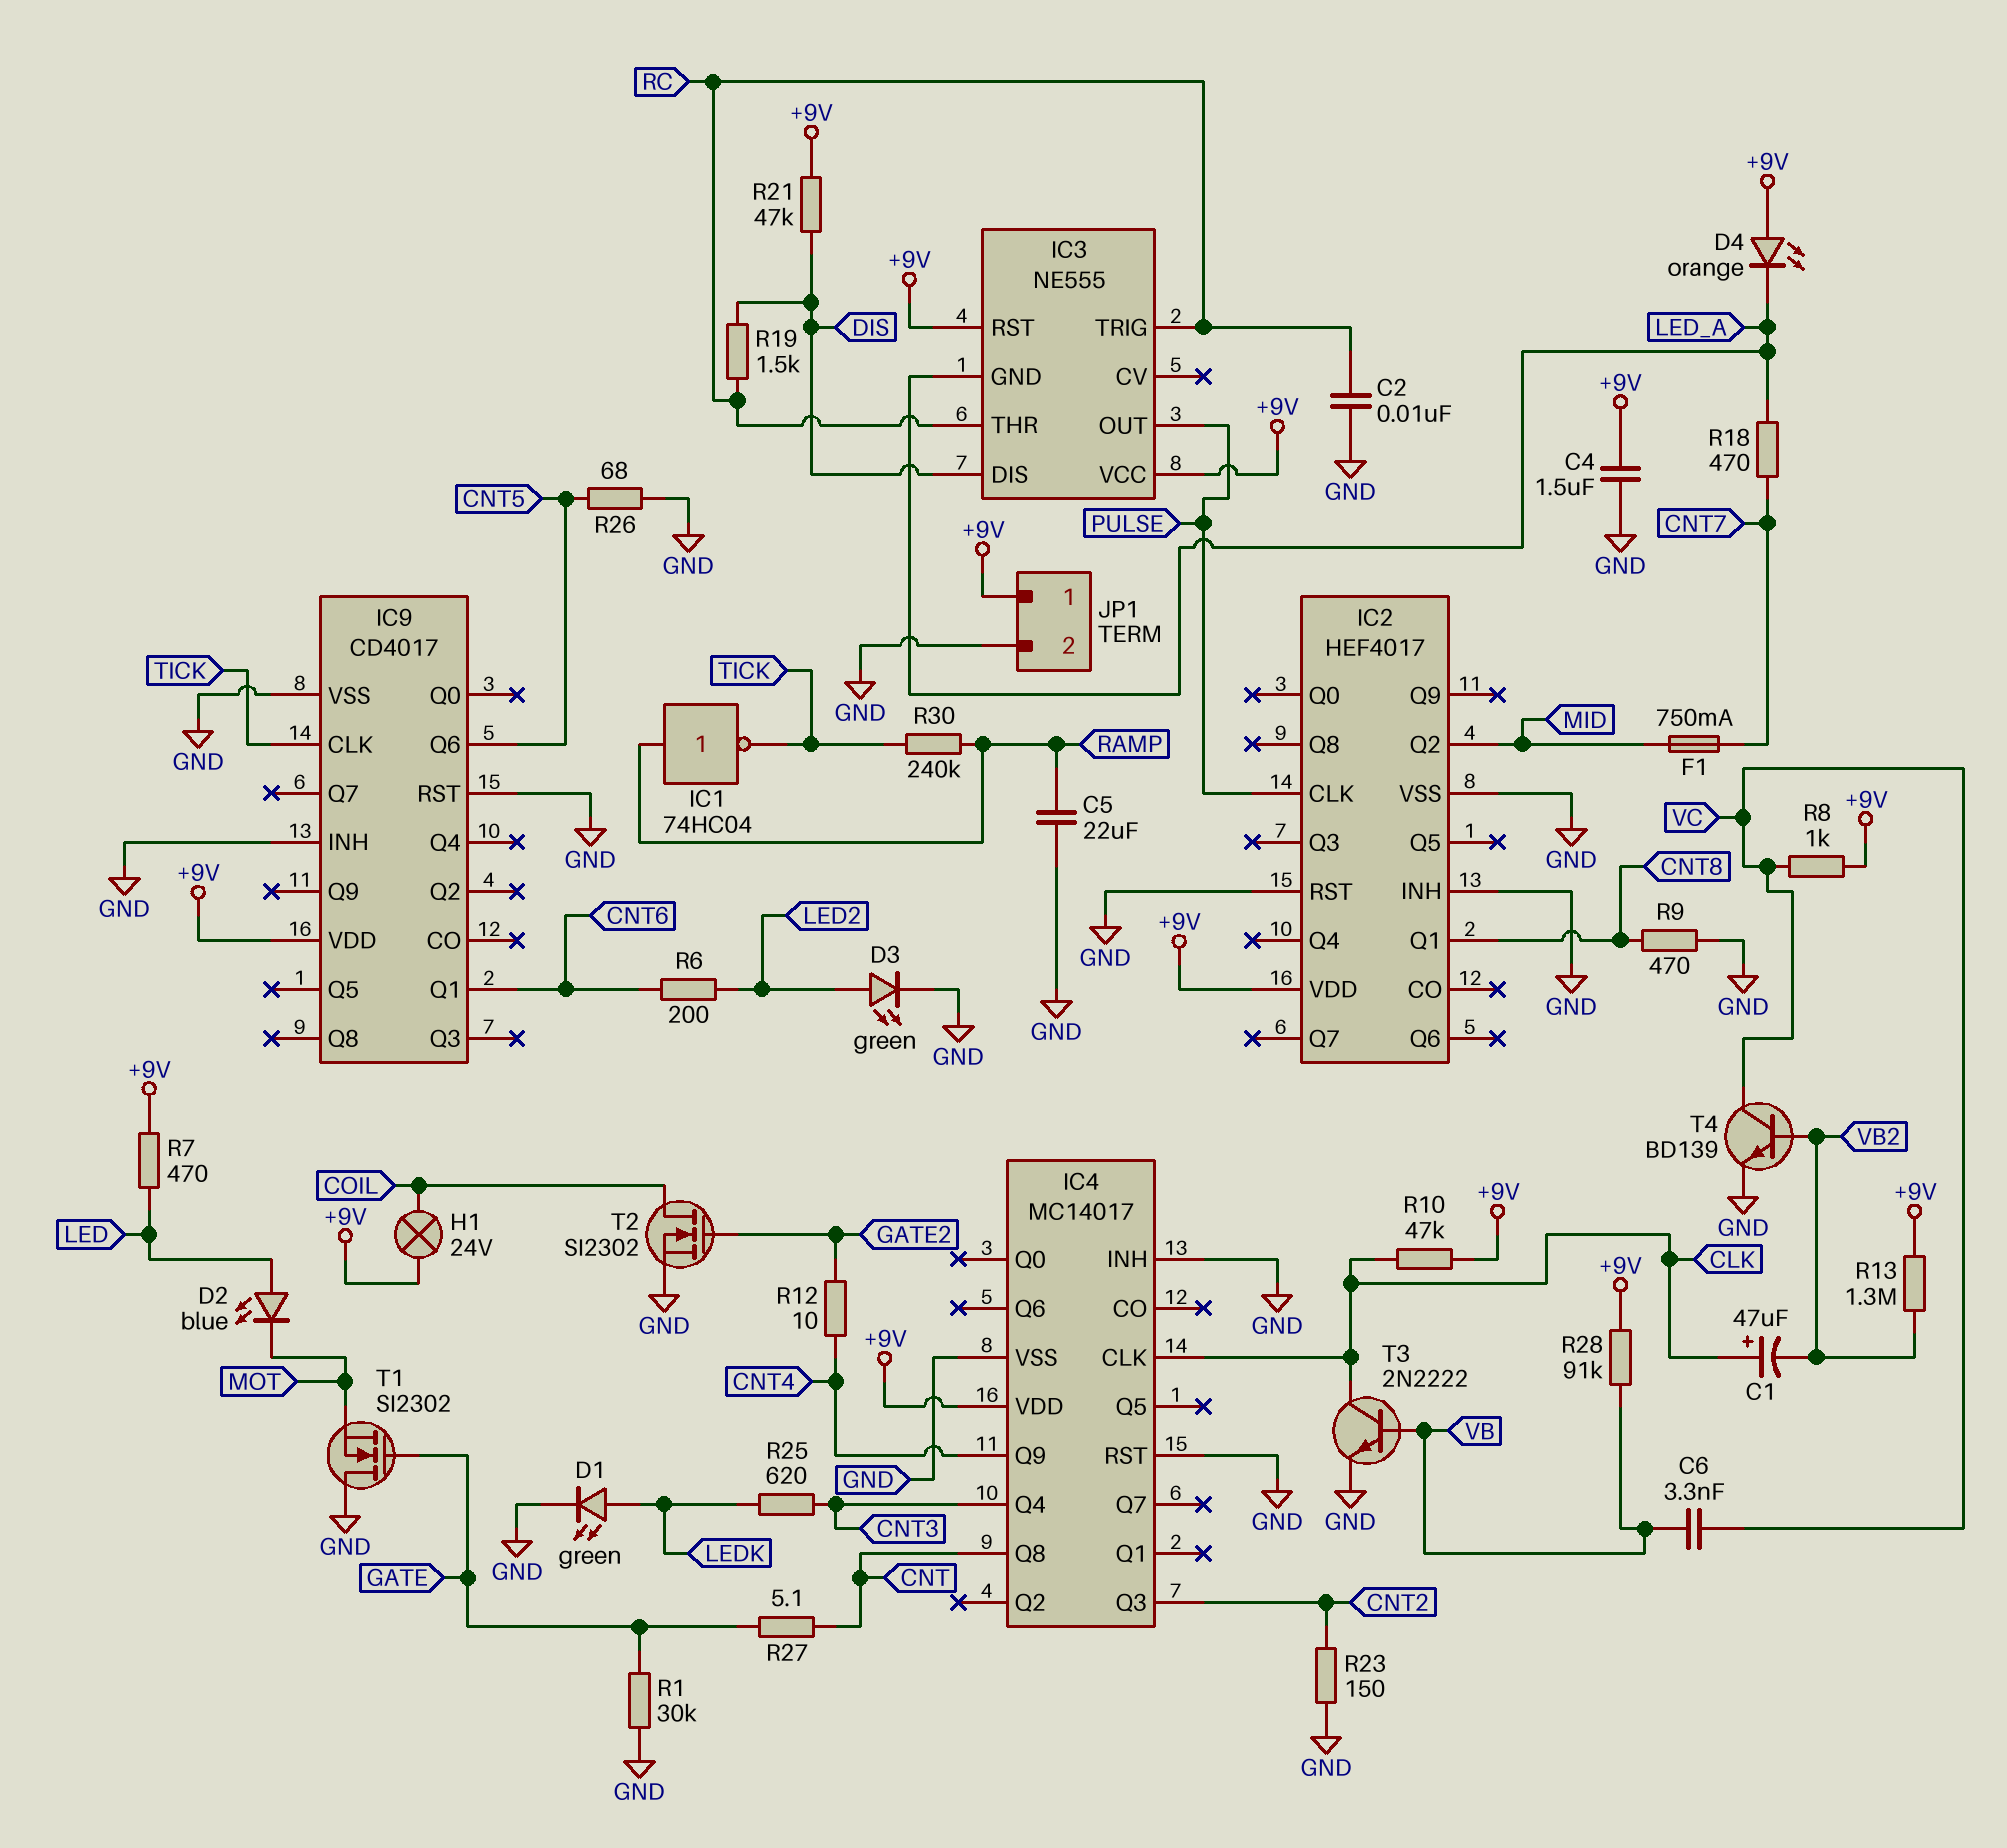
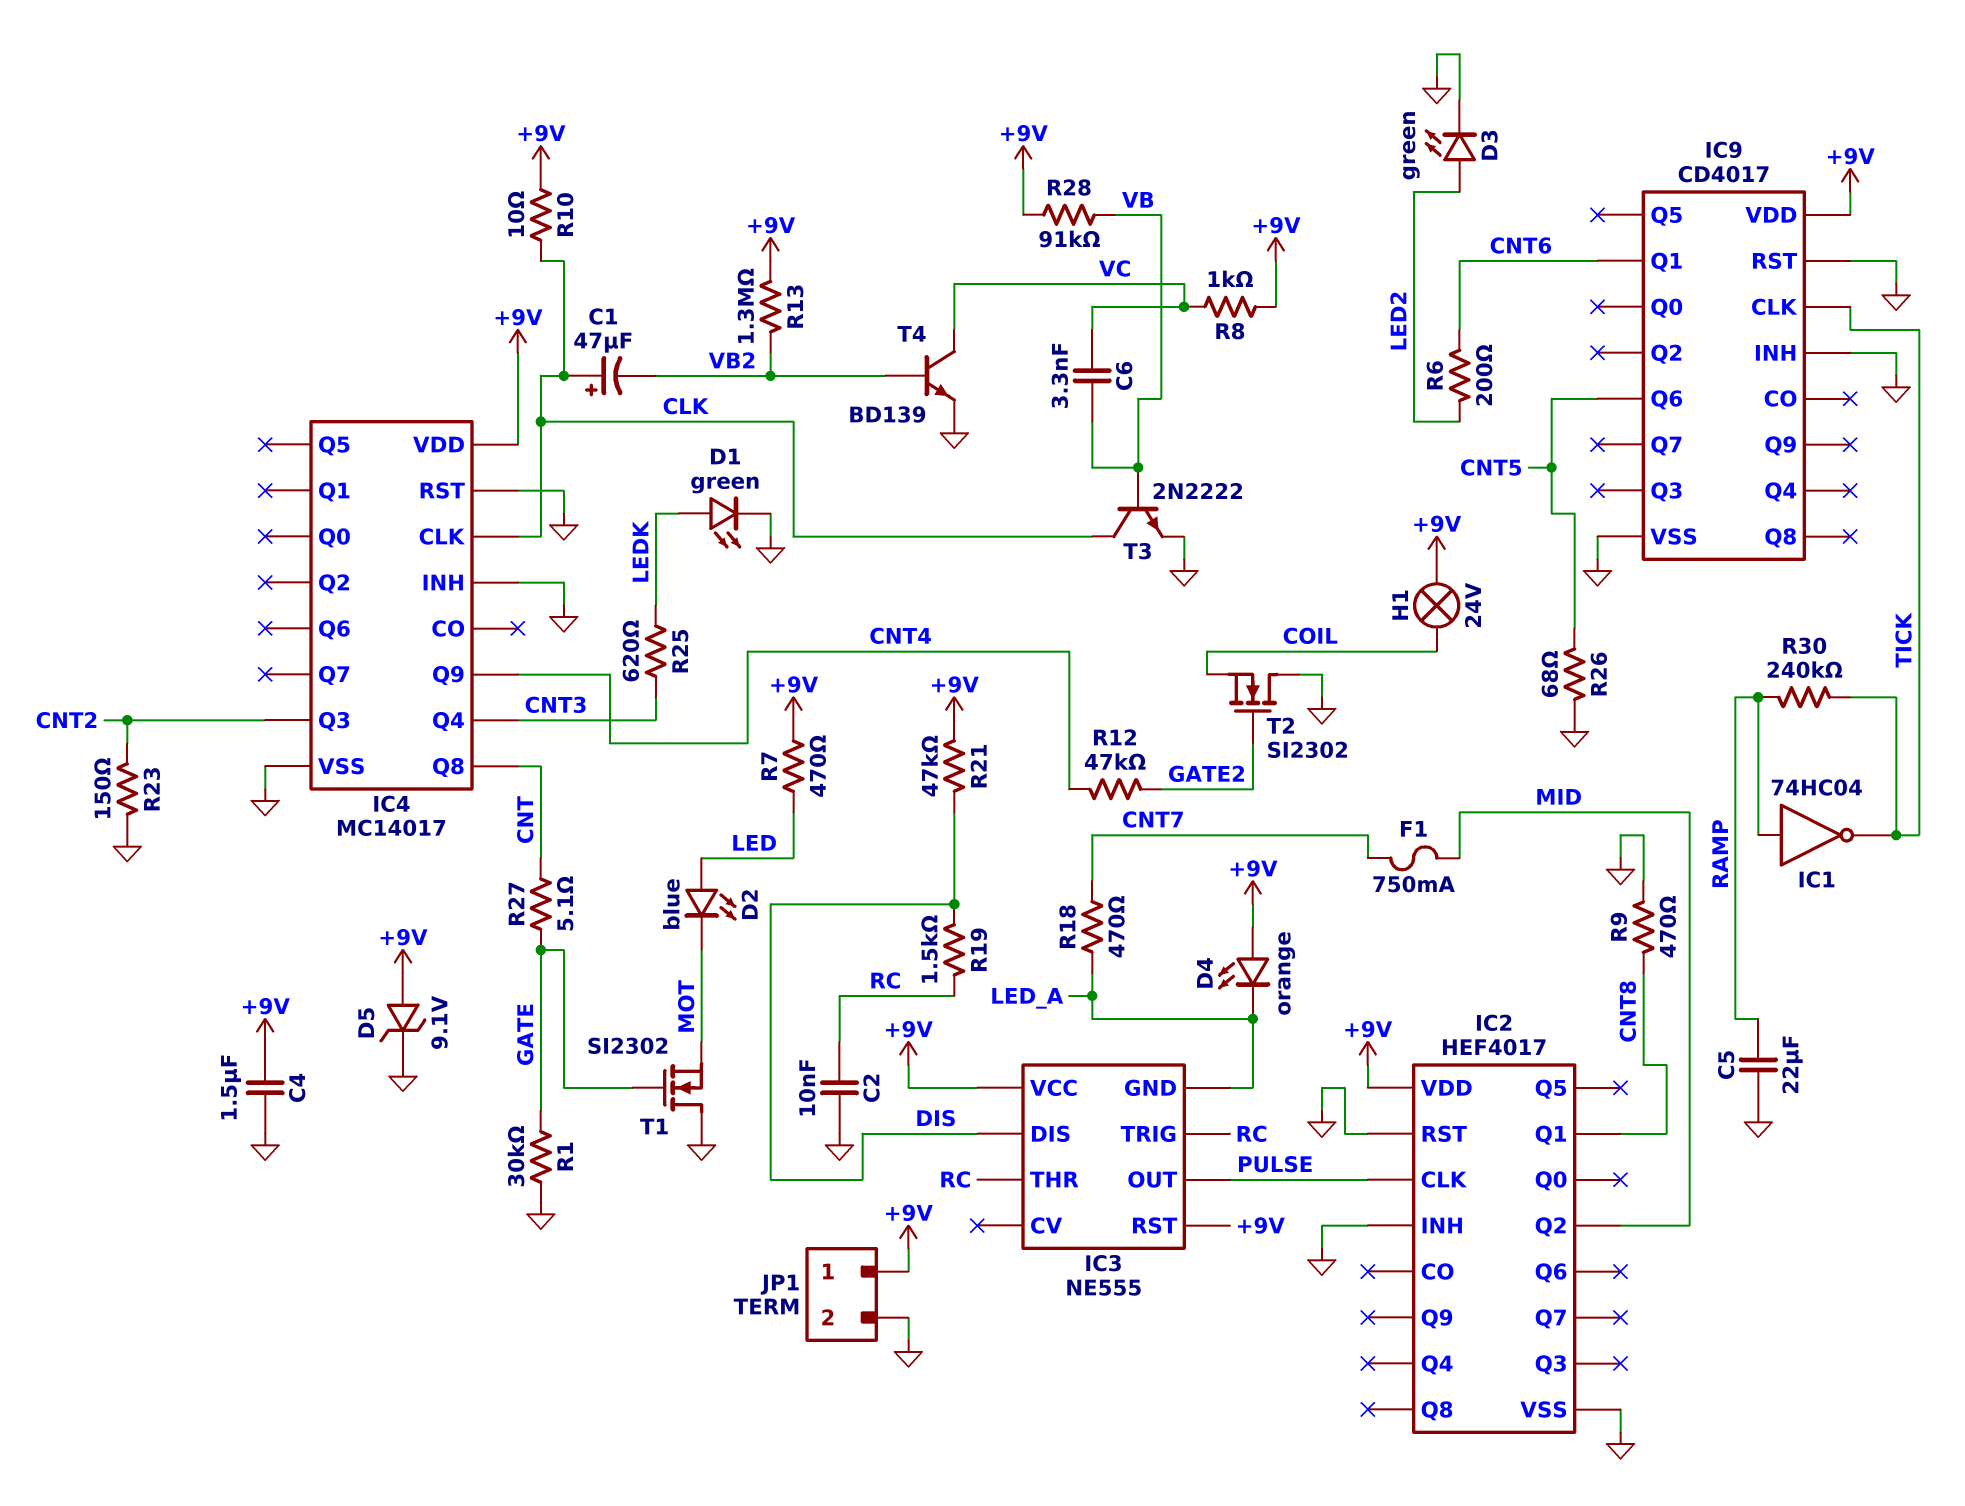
D5: none -> zener 9.1V (A +9V, K GND)
R10: 47k (+9V, CLK) -> 10 (+9V, CLK)
R12: 10 (CNT4, GATE2) -> 47k (CNT4, GATE2)
T2: NMOS SI2302 (G GATE2, D COIL, S GND) -> NMOS SI2302 (G GATE2, D GND, S COIL)

